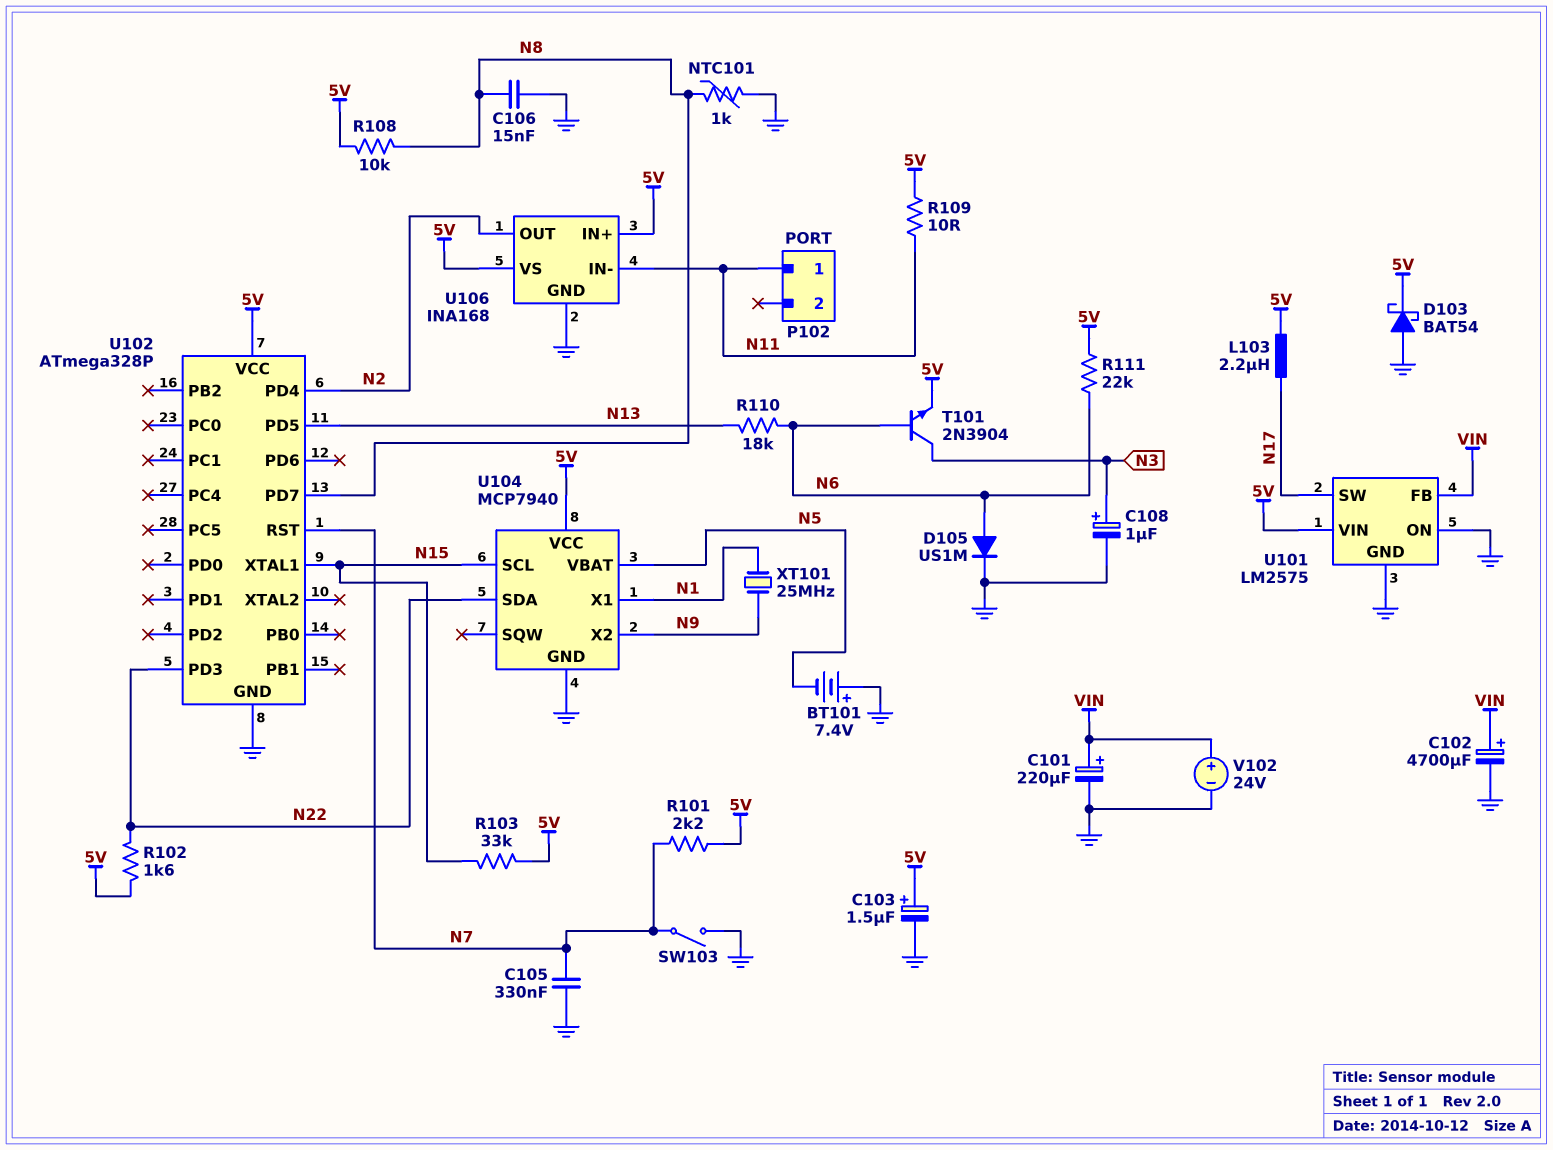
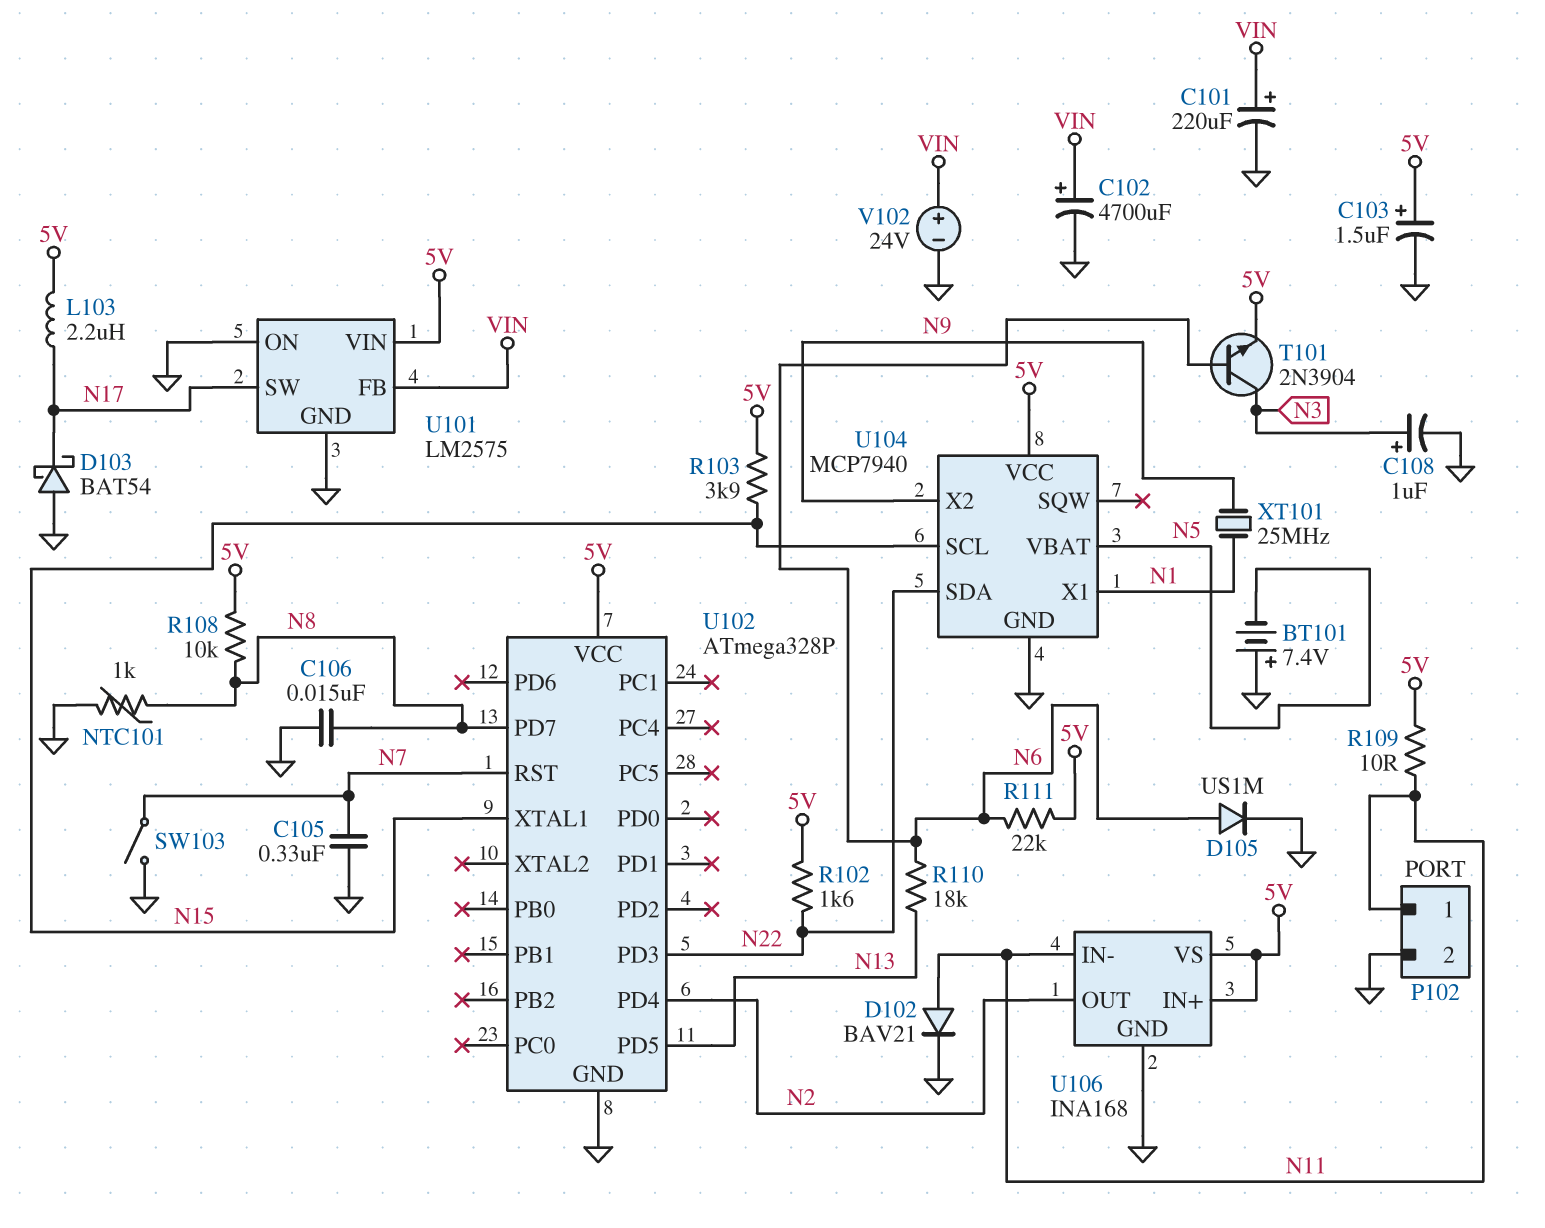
D102: none -> diode BAV21 (A N11, K GND)
D103: schottky BAT54 (A GND, K 5V) -> schottky BAT54 (A GND, K N17)
P102 pin 2: none -> GND
R101: 2.2k (5V, N7) -> none
R103: 33k (5V, N15) -> 3.9k (5V, N15)

